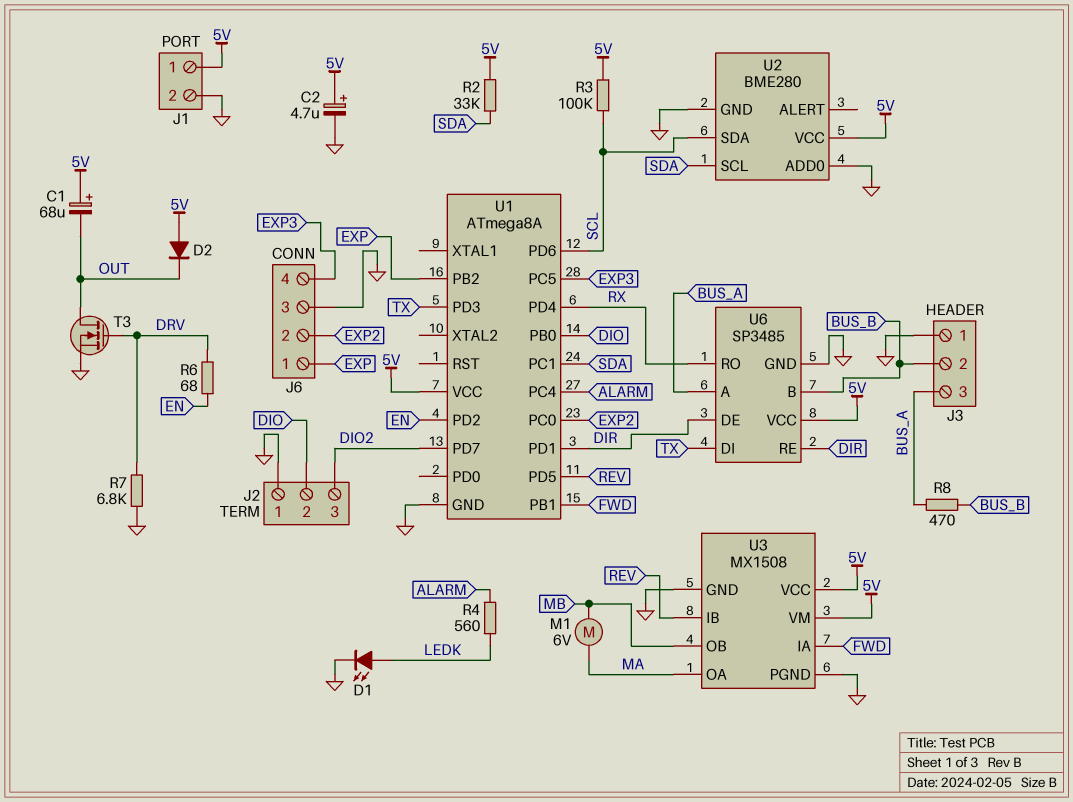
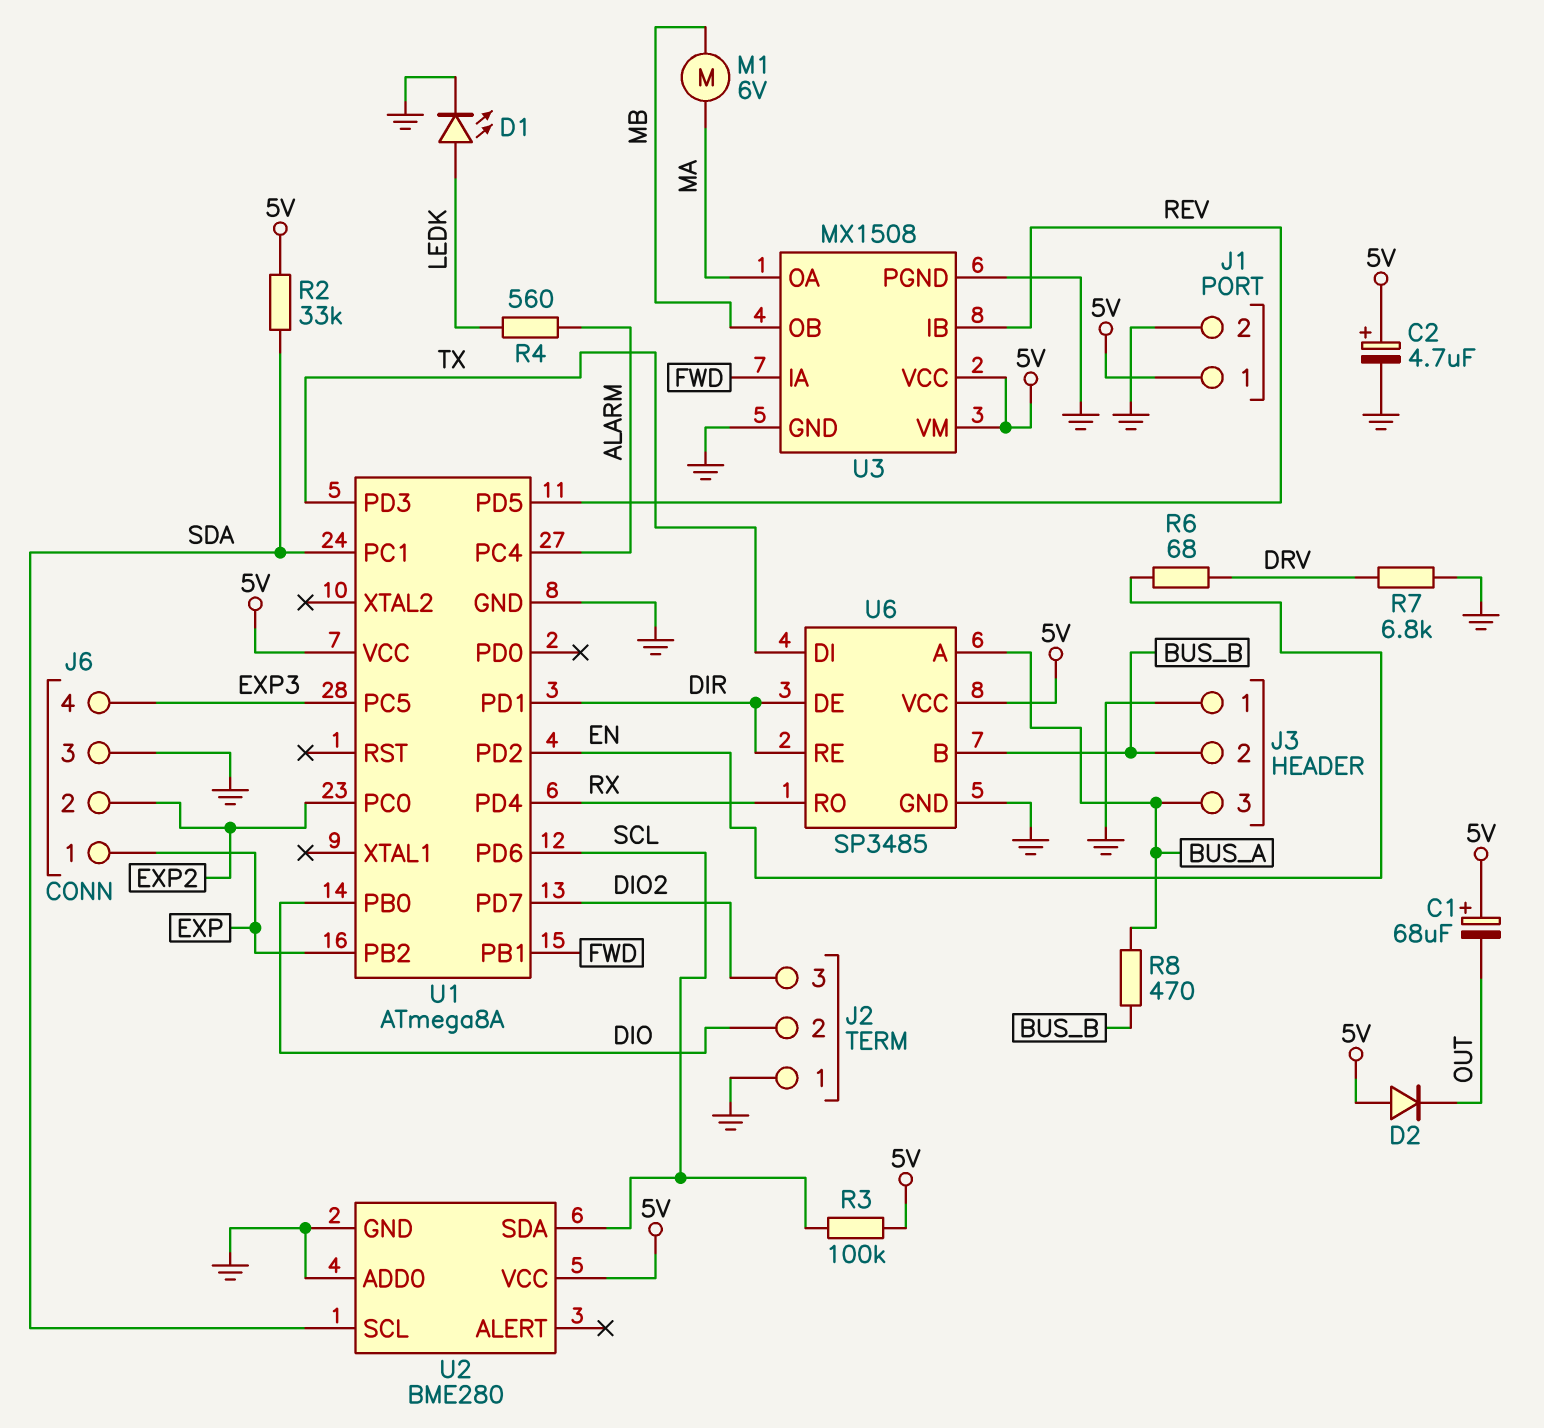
T3: NMOS (G DRV, D OUT, S GND) -> none

